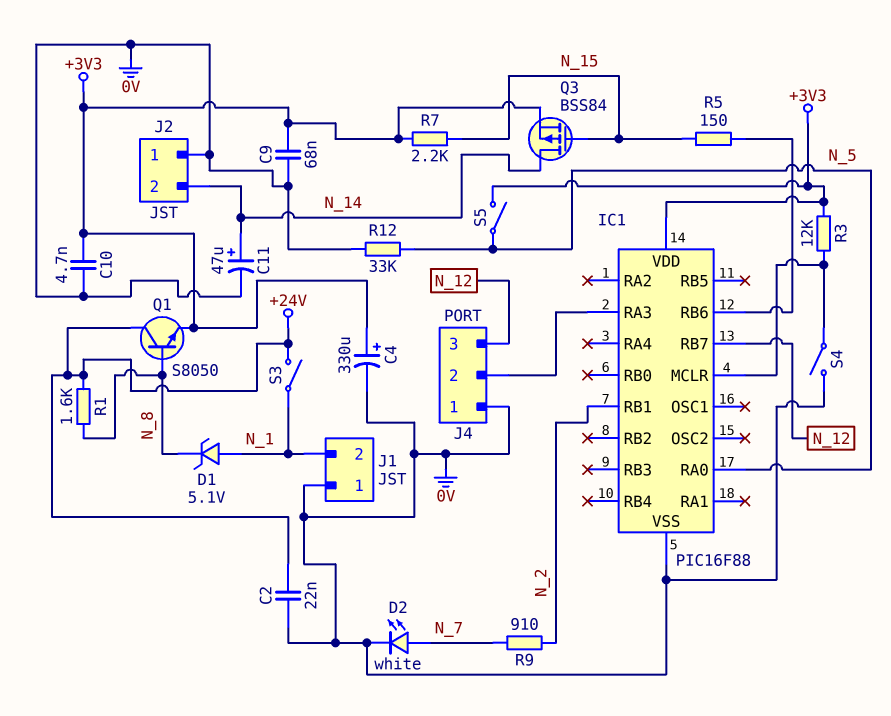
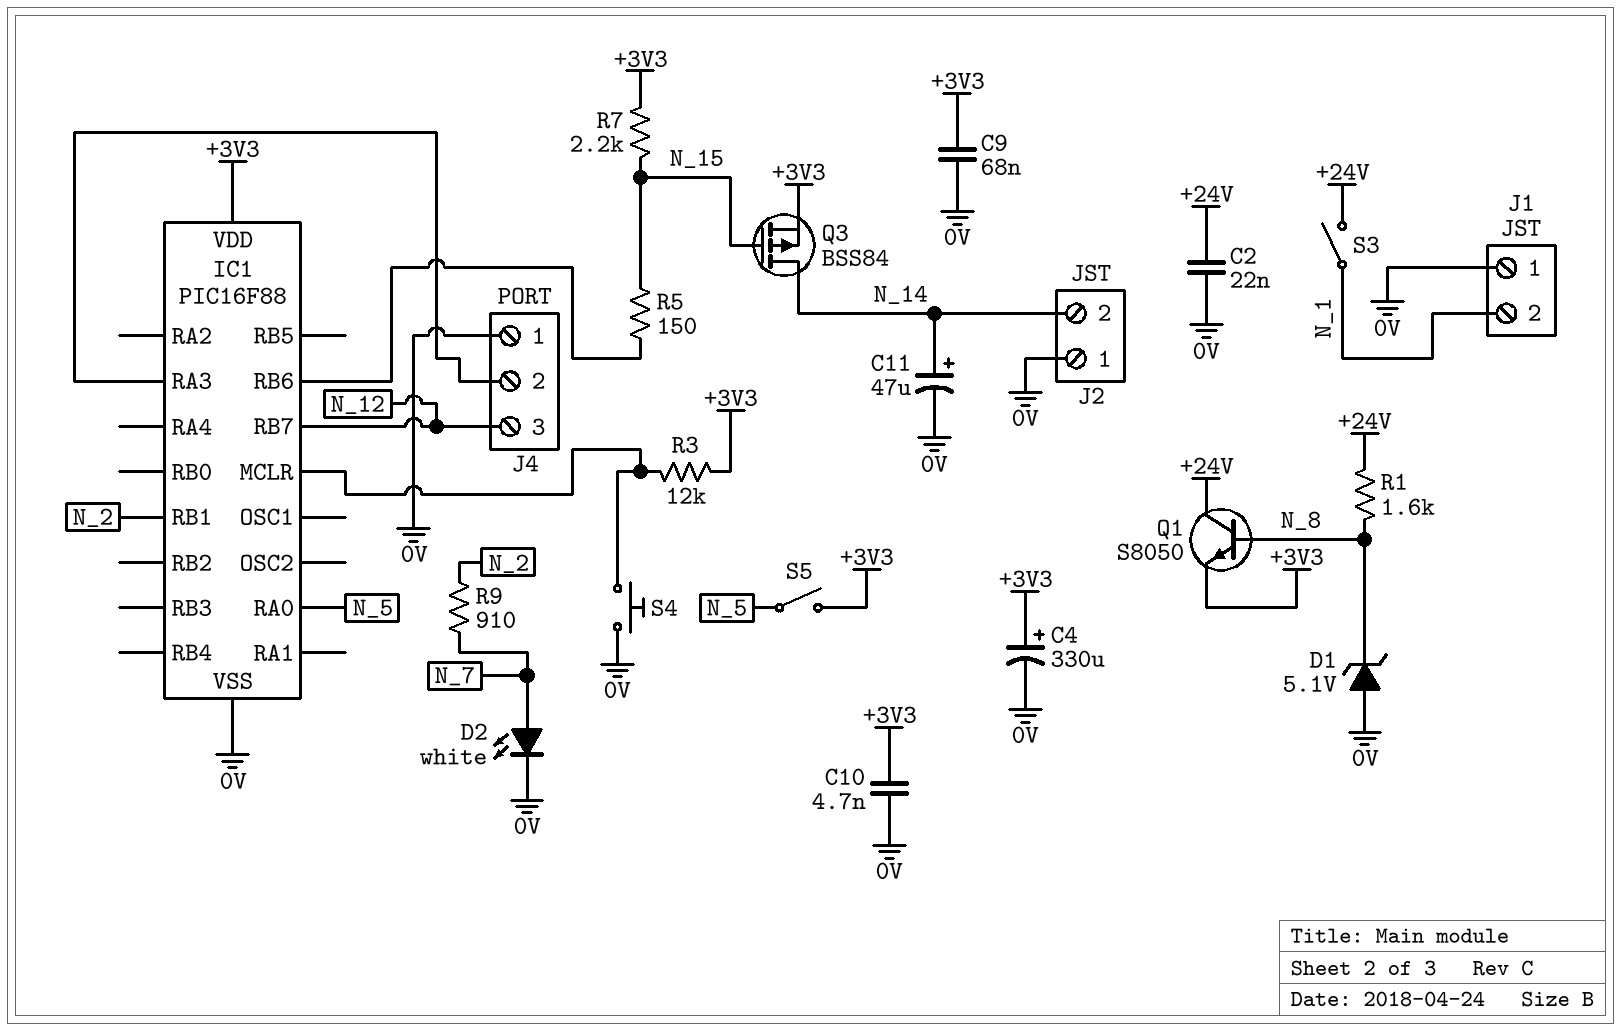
D1: zener 5.1V (A N_1, K N_8) -> zener 5.1V (A 0V, K N_8)
R12: 33k (0V, N_5) -> none
S4: switch (0V, IC1/MCLR) -> button (0V, IC1/MCLR)

